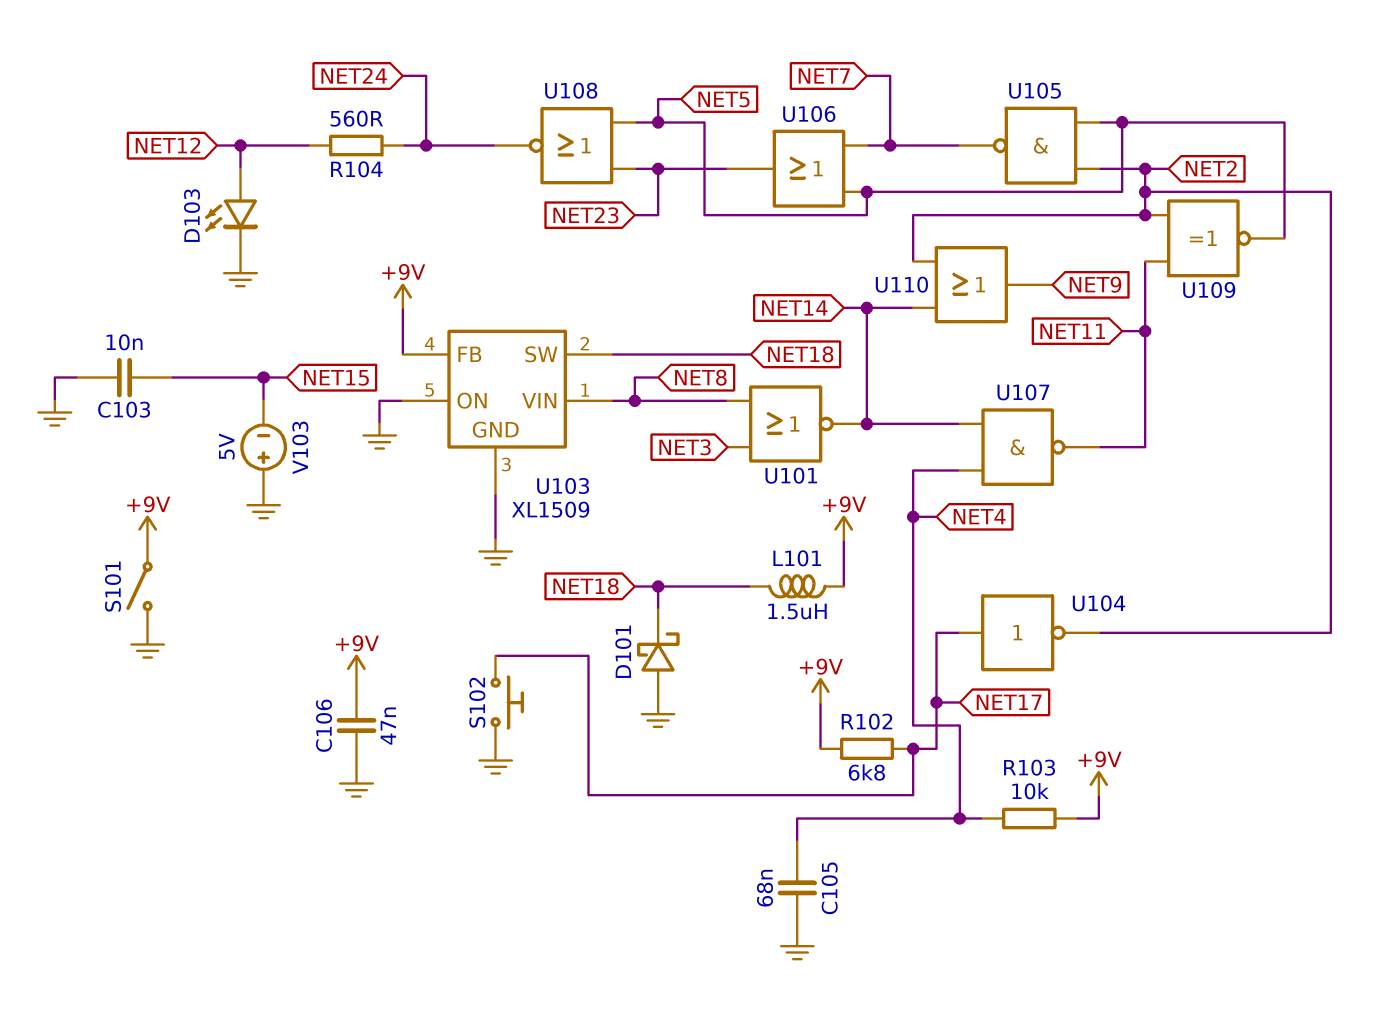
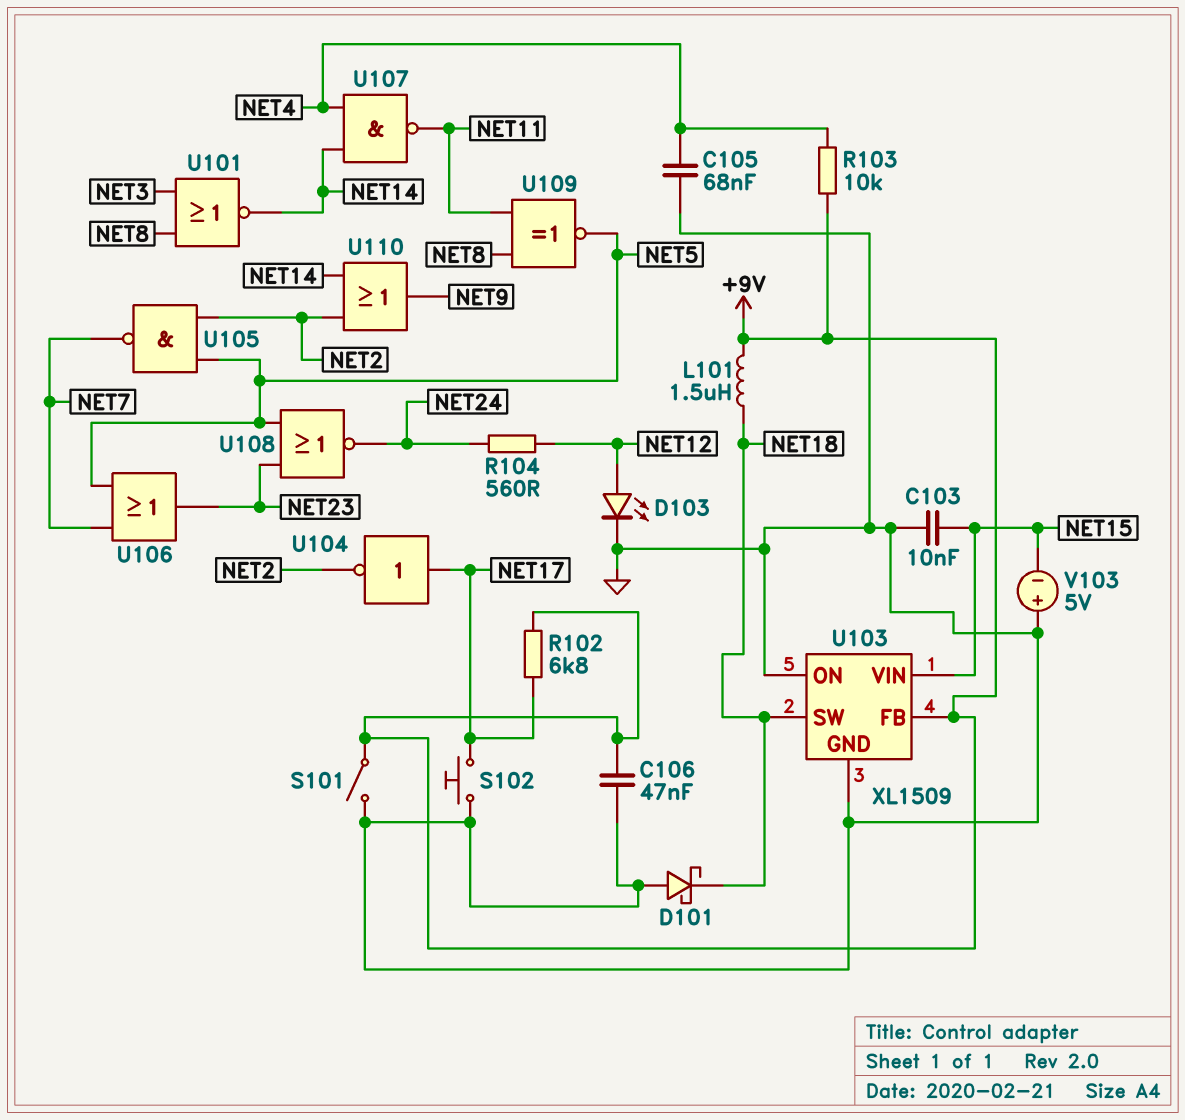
U103 pin VIN: NET8 -> NET15
U109: XNOR (in NET2, in NET11, out NET5) -> XNOR (in NET8, in NET11, out NET5)

